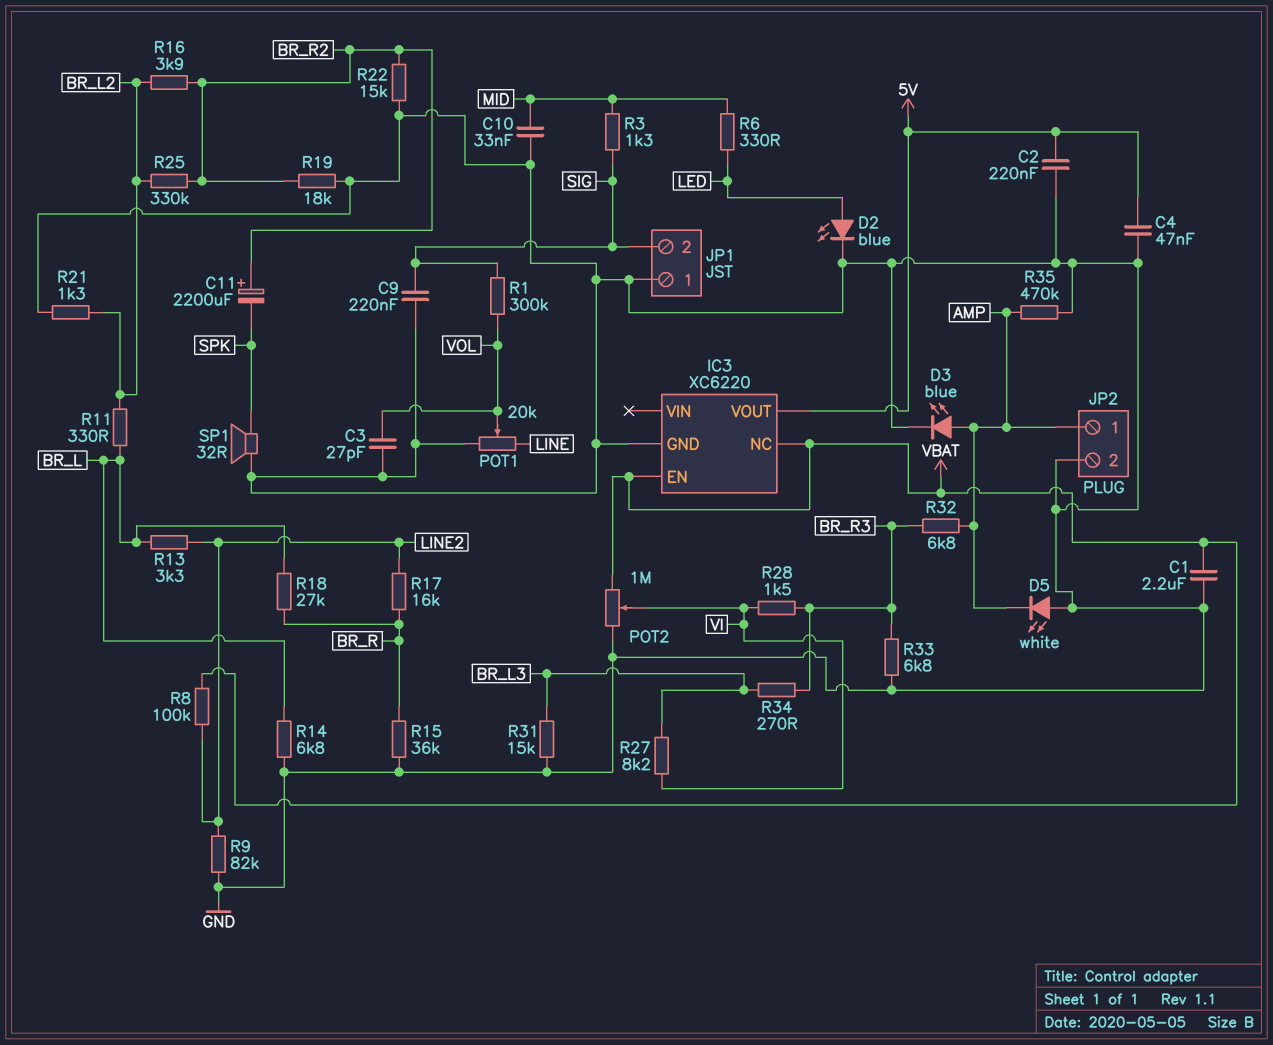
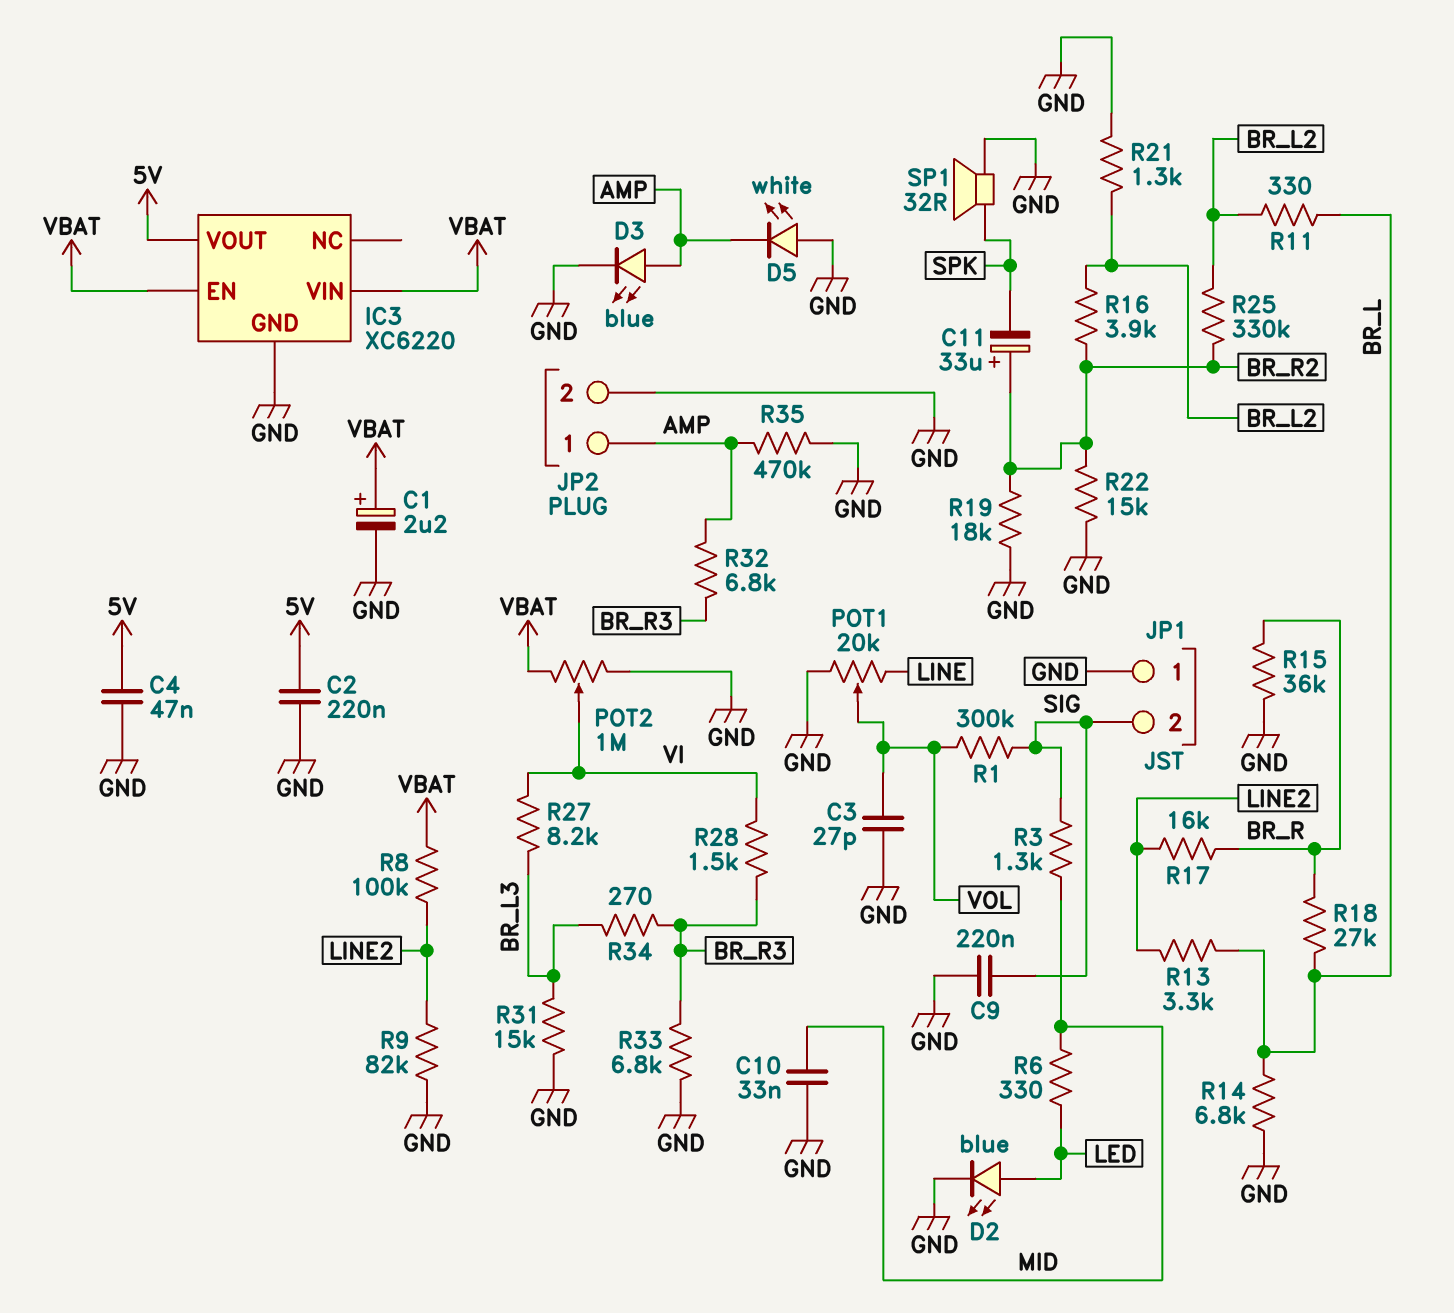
C1: 2.2uF (GND, VBAT) -> 2.2uF (plus VBAT, minus GND)
C11: 2200uF (plus BR_R2, minus SPK) -> 33uF (plus BR_R2, minus SPK)
IC3 pin NC: VBAT -> none
IC3 pin VIN: none -> VBAT

